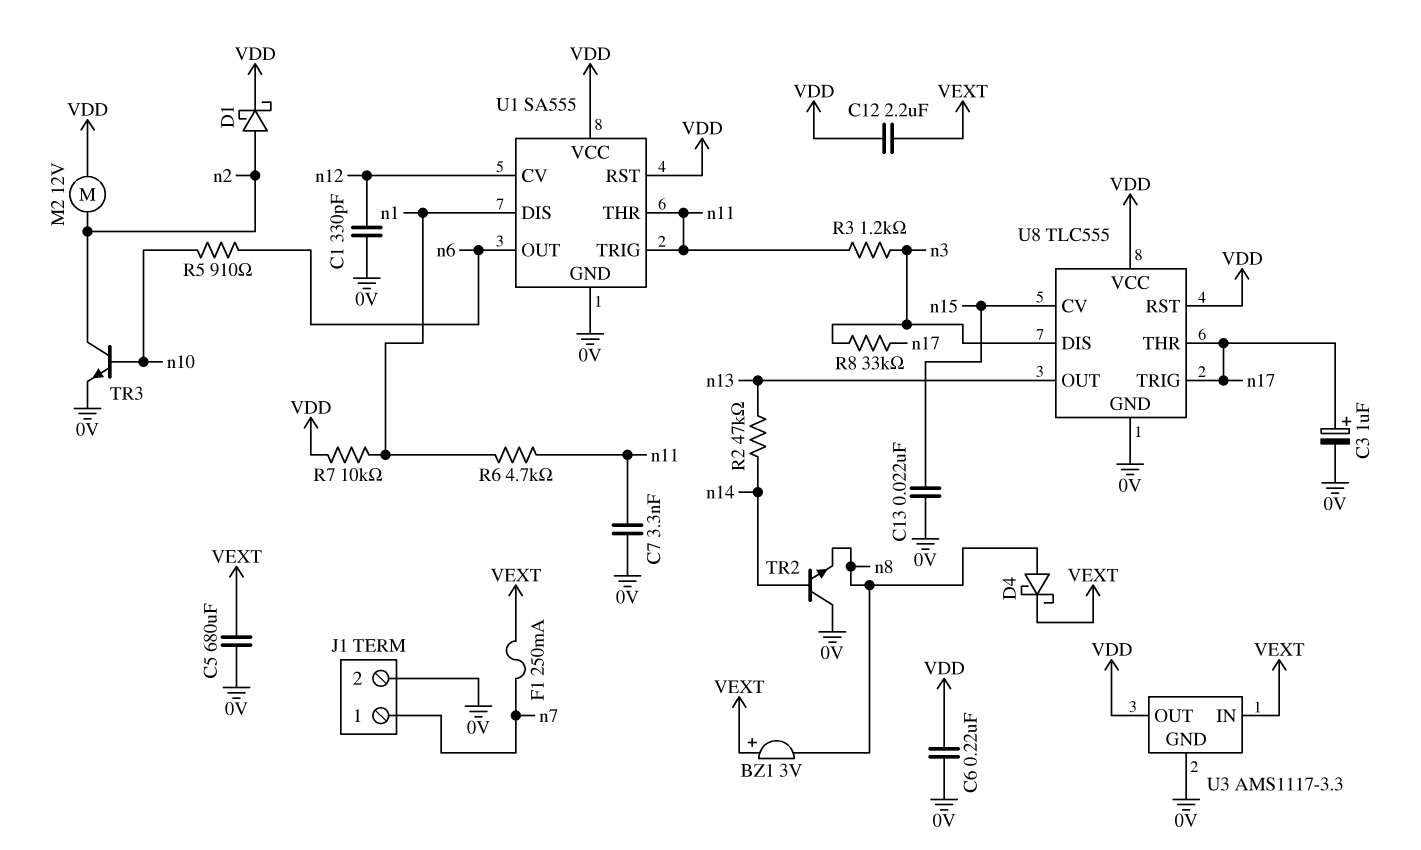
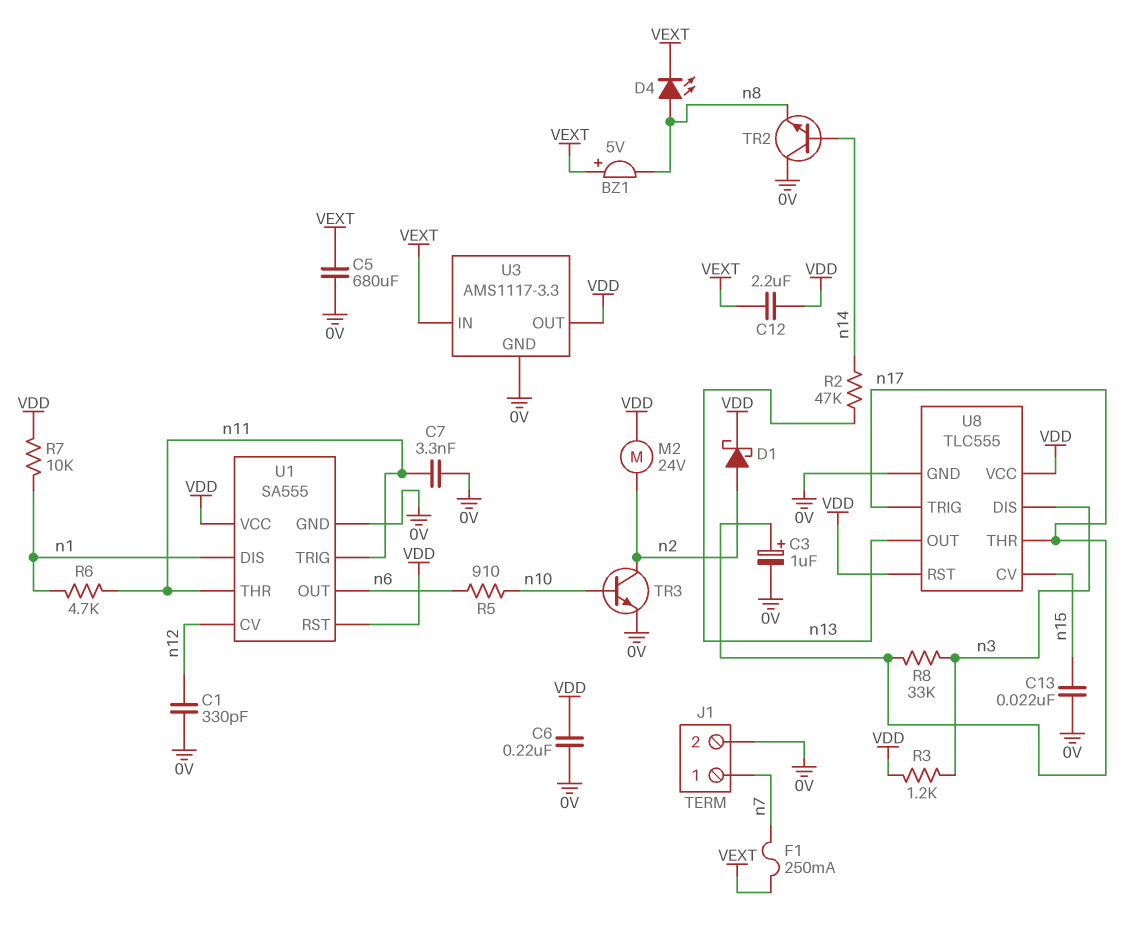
BZ1: buzzer 3V (plus VEXT, minus n8) -> buzzer 5V (plus VEXT, minus n8)
D4: schottky (A n8, K VEXT) -> LED (A n8, K VEXT)
M2: motor 12V (VDD, n2) -> motor 24V (VDD, n2)
R3: 1.2k (n3, n11) -> 1.2k (VDD, n3)

